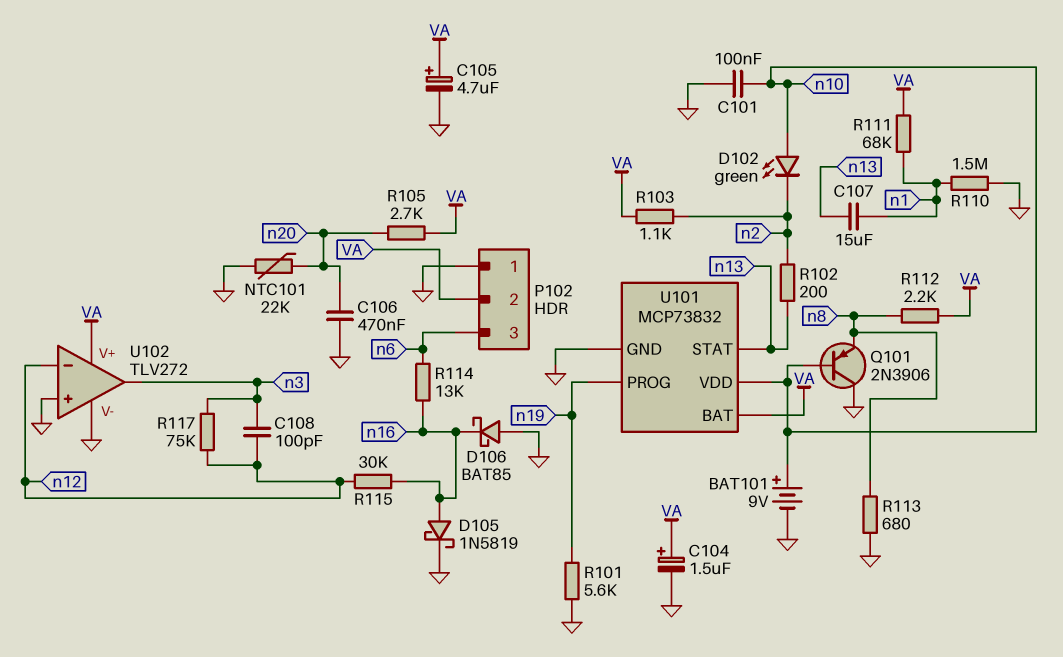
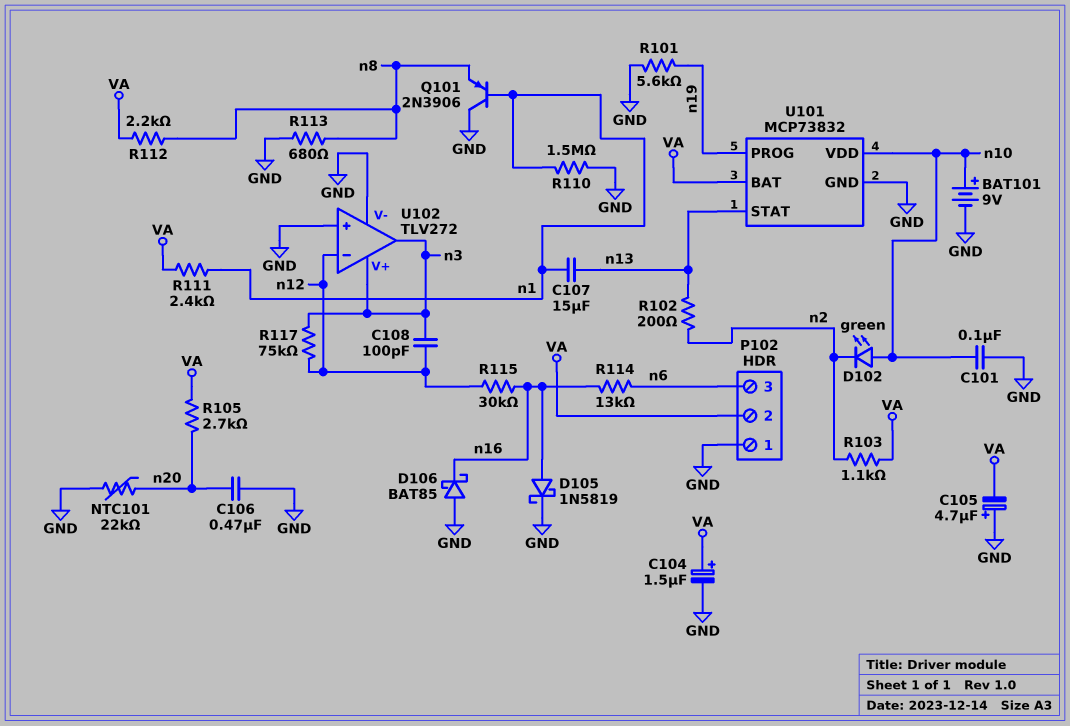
C105: 4.7uF (plus VA, minus GND) -> 4.7uF (plus GND, minus VA)
Q101: PNP 2N3906 (B n10, C GND, E n8) -> PNP 2N3906 (B n1, C GND, E n8)
R111: 68k (VA, n1) -> 2.4k (VA, n1)
U102 pin V+: VA -> n3

